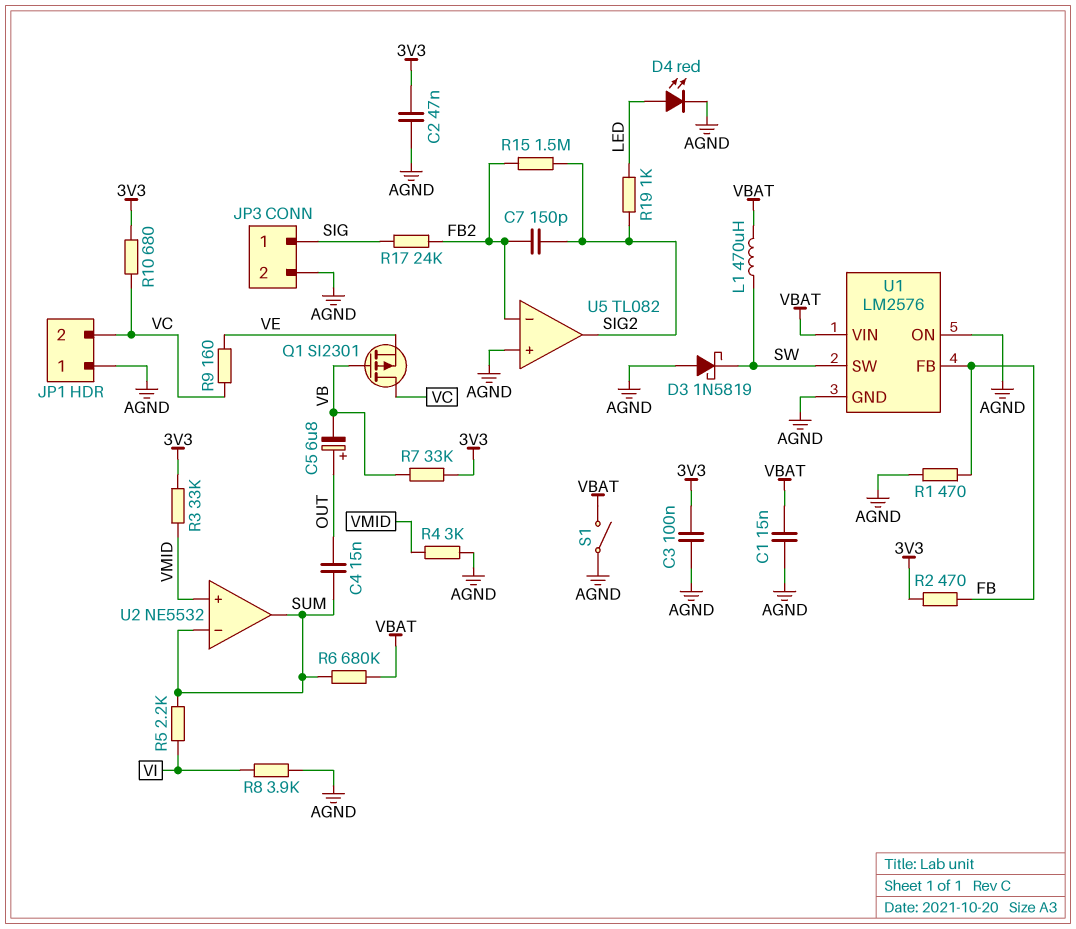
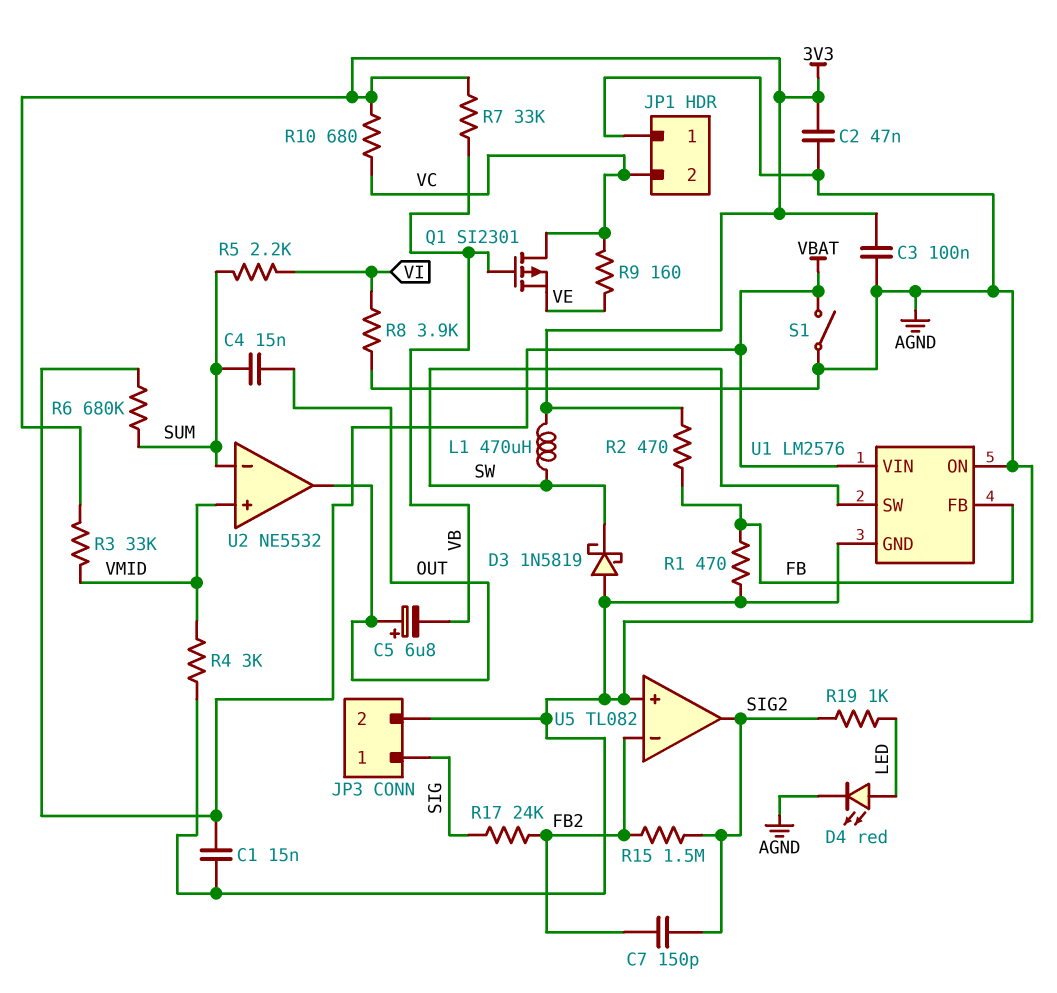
L1: 470uH (SW, VBAT) -> 470uH (3V3, SW)
U2 pin out: SUM -> OUT

